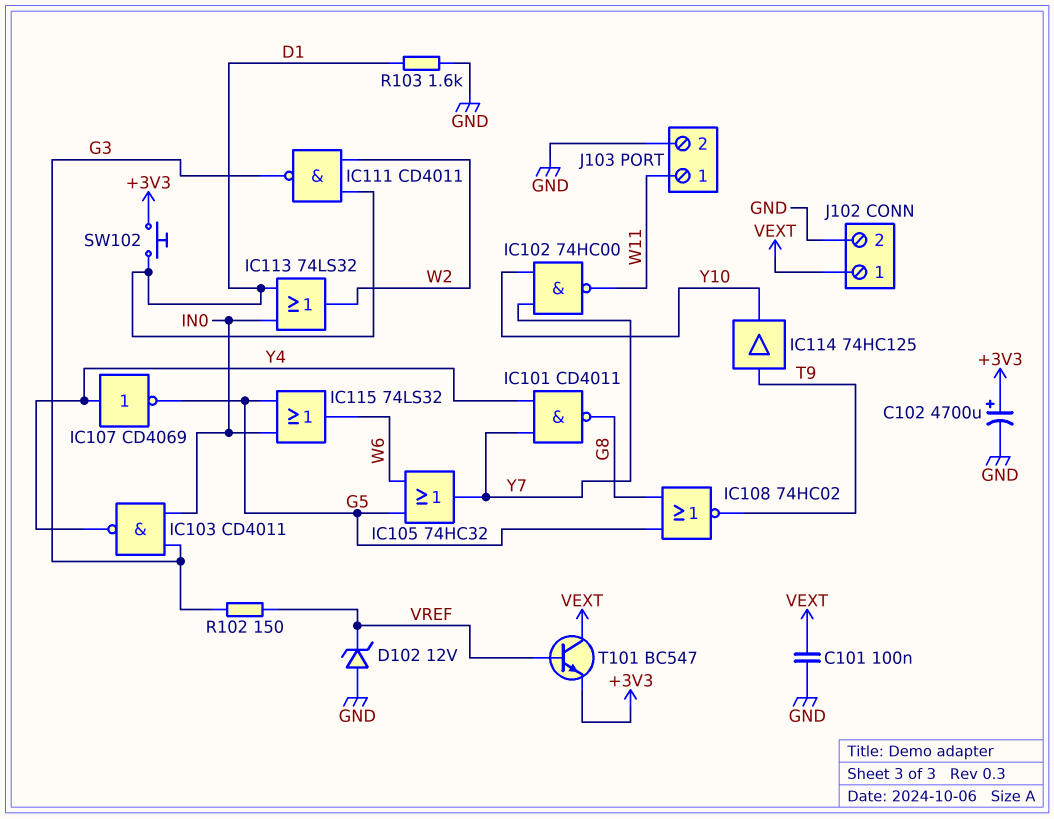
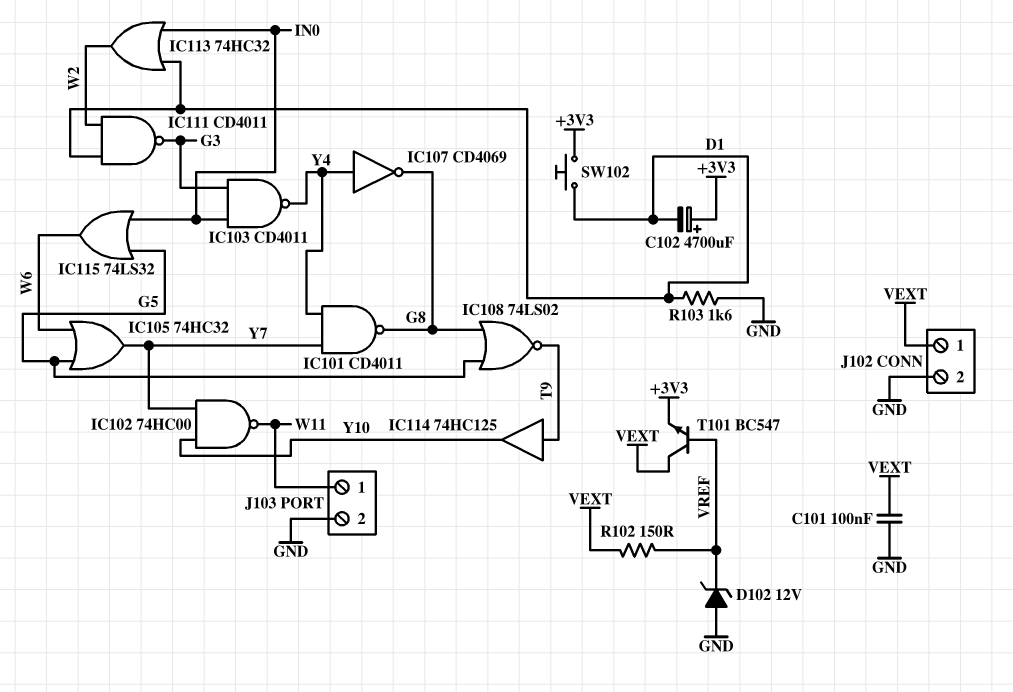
C102: 4700uF (plus +3V3, minus GND) -> 4700uF (plus +3V3, minus D1)
IC107: NOT CD4069 (in Y4, out G5) -> NOT CD4069 (in Y4, out G8)
IC108: NOR 74HC02 (in G5, in G8, out T9) -> NOR 74LS02 (in G5, in G8, out T9)
IC113: OR 74LS32 (in D1, in IN0, out W2) -> OR 74HC32 (in D1, in IN0, out W2)
R102: 150 (G3, VREF) -> 150 (VEXT, VREF)

